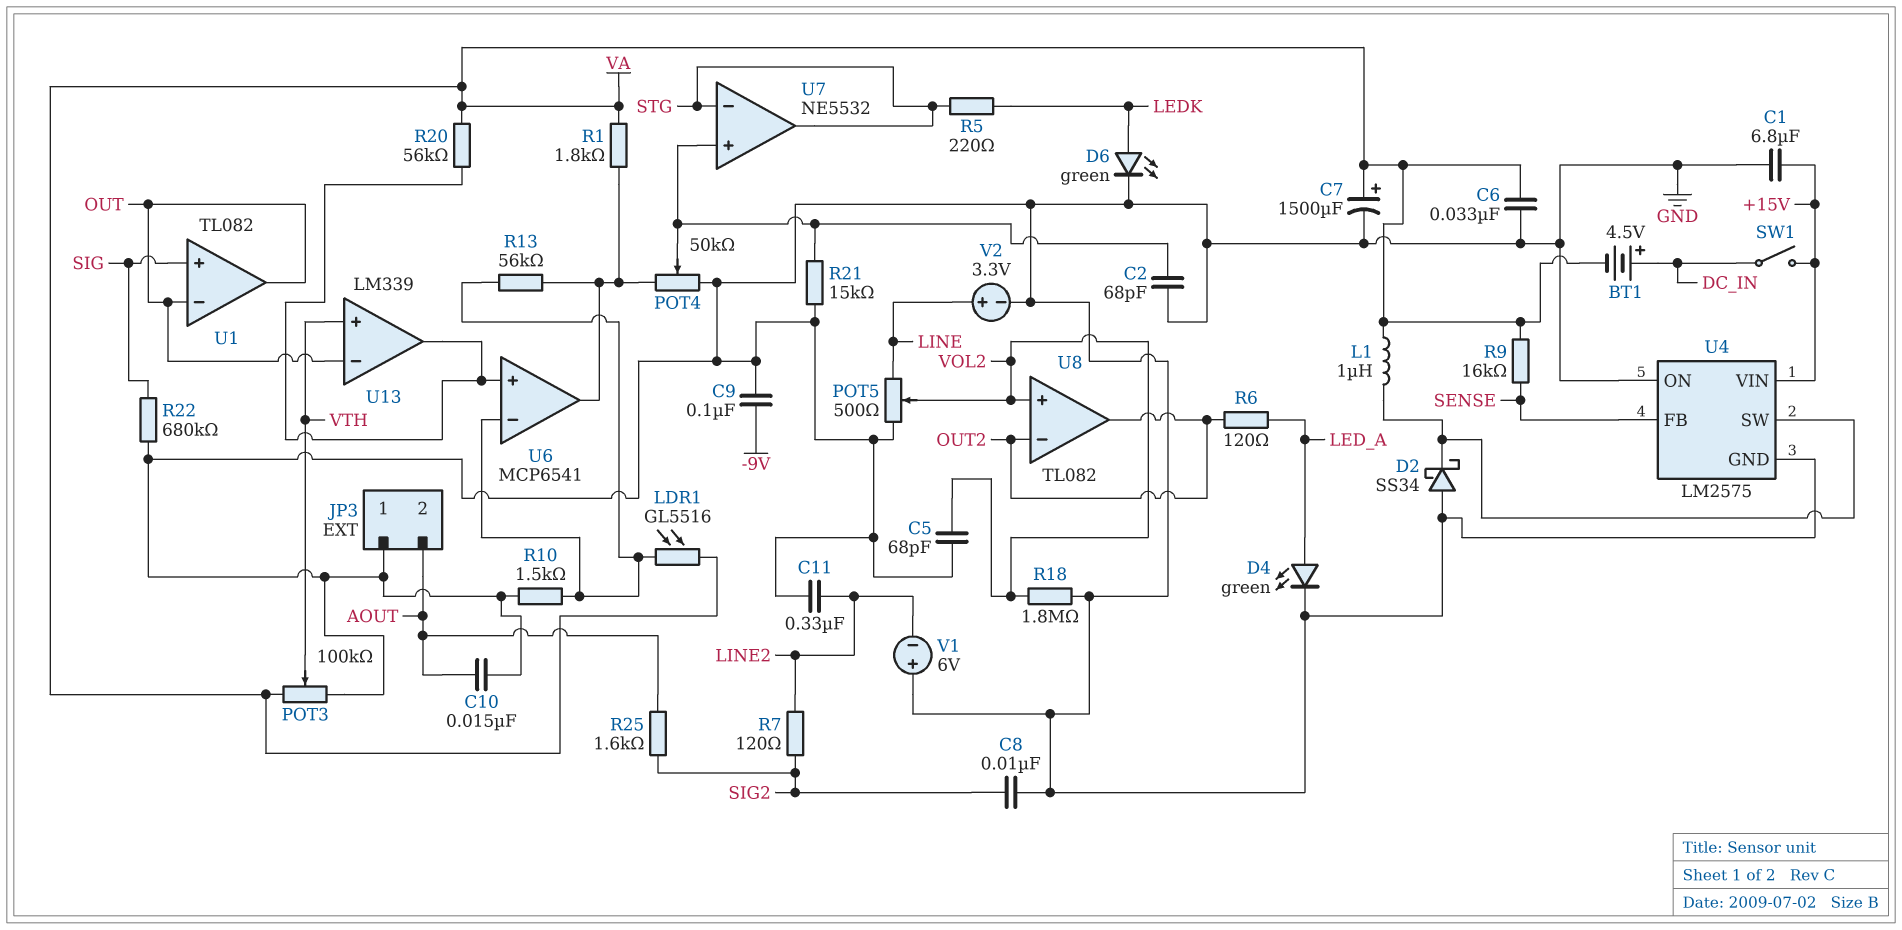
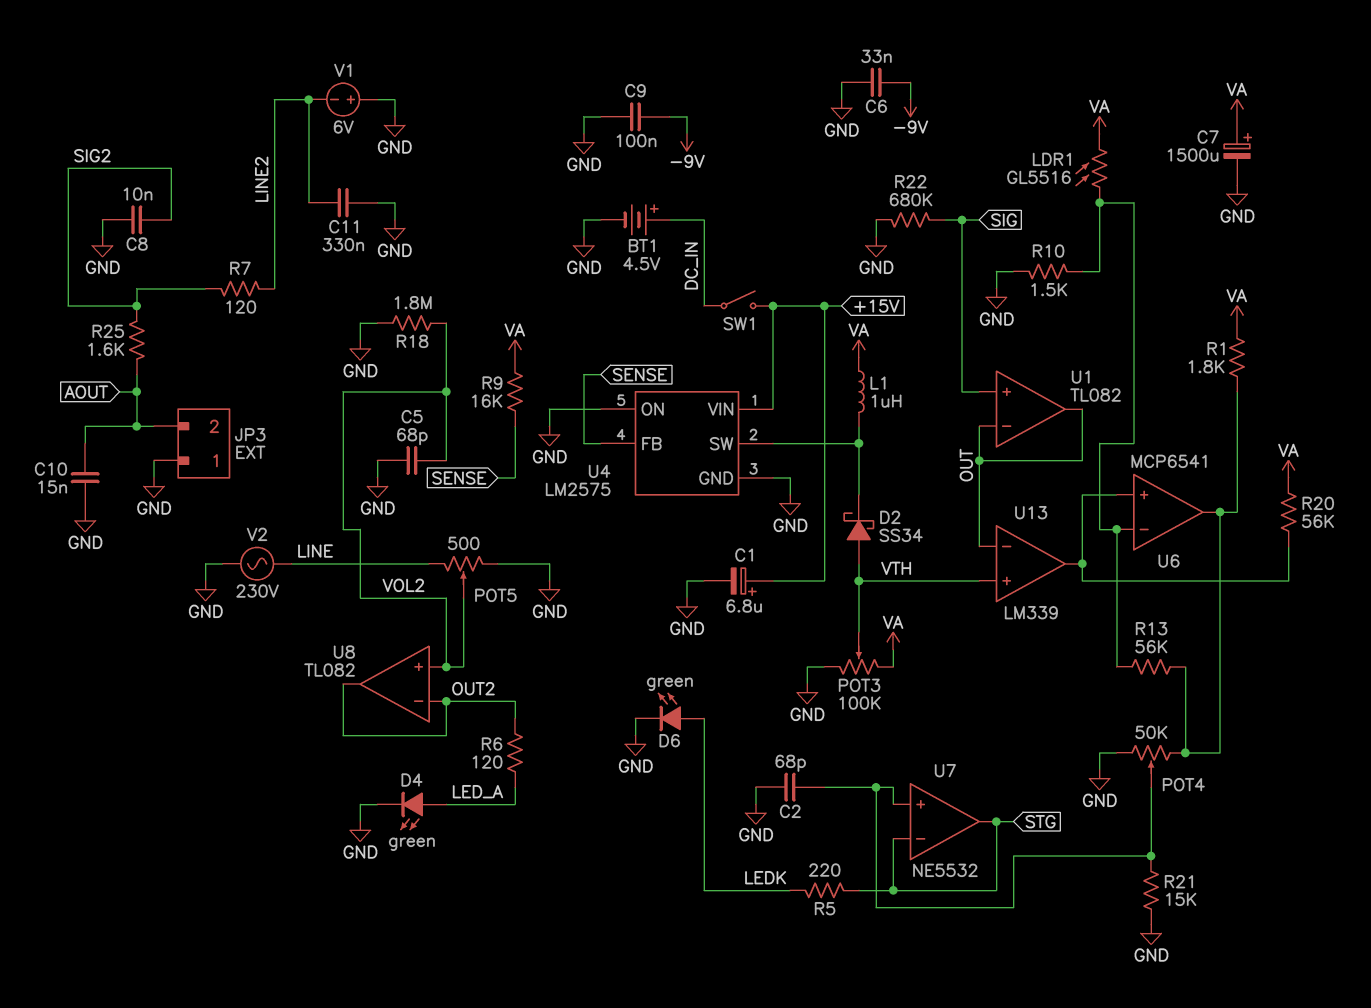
BT1: 4.5V (plus DC_IN, minus VA) -> 4.5V (plus DC_IN, minus GND)
C1: 6.8uF (+15V, GND) -> 6.8uF (plus +15V, minus GND)
C6: 33nF (GND, VA) -> 33nF (-9V, GND)
D2: schottky SS34 (A GND, K U4/SW) -> schottky SS34 (A VTH, K U4/SW)
V2: 3.3V (plus LINE, minus GND) -> AC 230V (GND, LINE)

